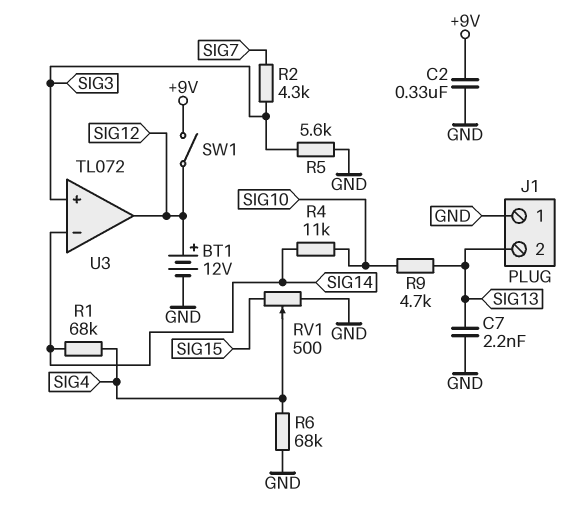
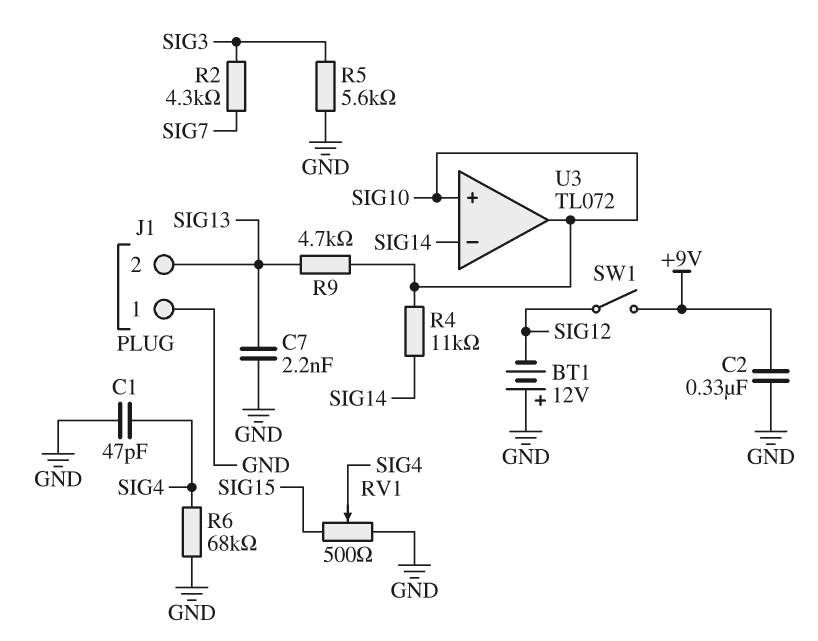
BT1: 12V (plus SIG12, minus GND) -> 12V (plus GND, minus SIG12)
C1: none -> 47pF (GND, SIG4)
R1: 68k (SIG4, SIG14) -> none
U3 pin in+: SIG3 -> SIG10
U3 pin out: SIG12 -> SIG10

